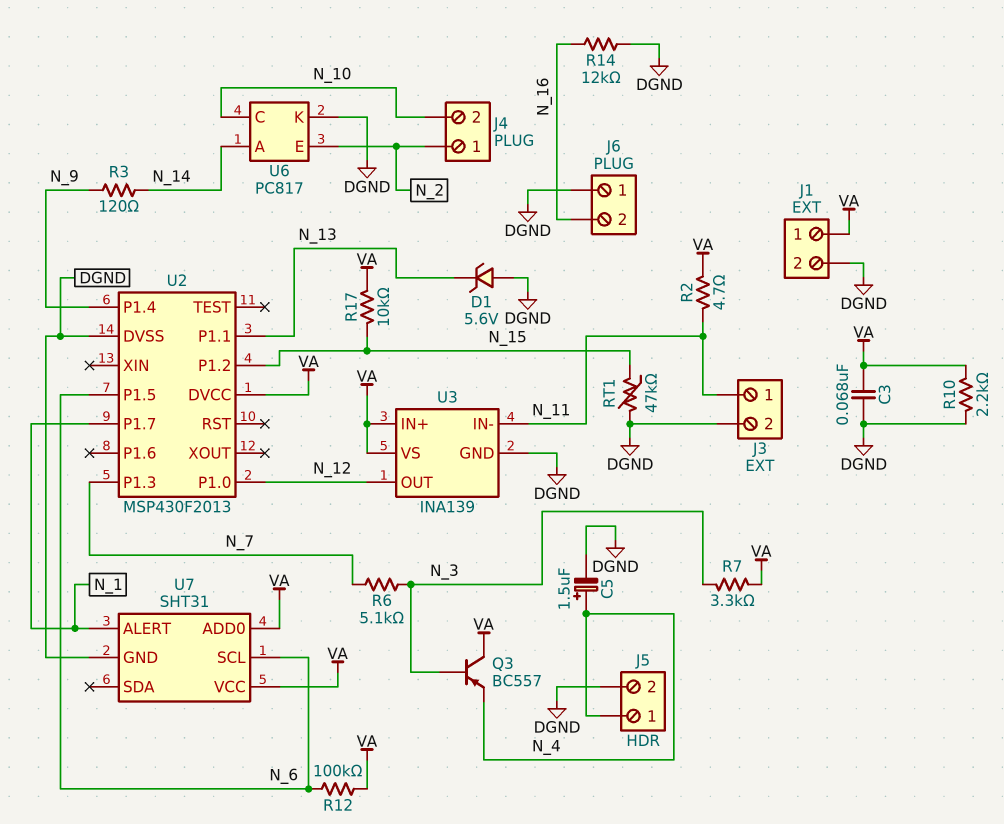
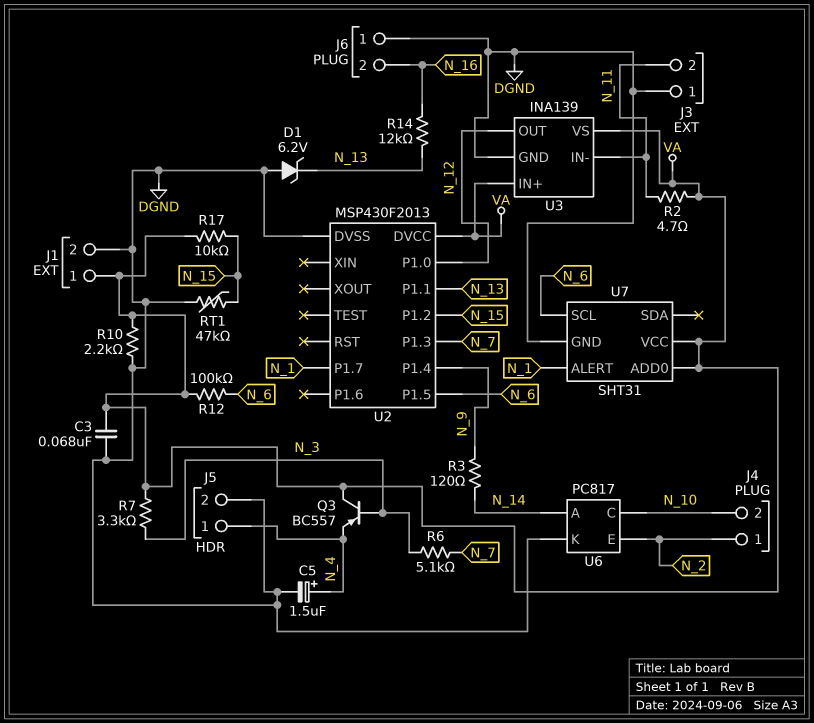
D1: zener 5.6V (A DGND, K N_13) -> zener 6.2V (A DGND, K N_13)
J3 pin 1: N_11 -> DGND
J3 pin 2: DGND -> N_11
R14: 12k (DGND, N_16) -> 12k (N_13, N_16)

